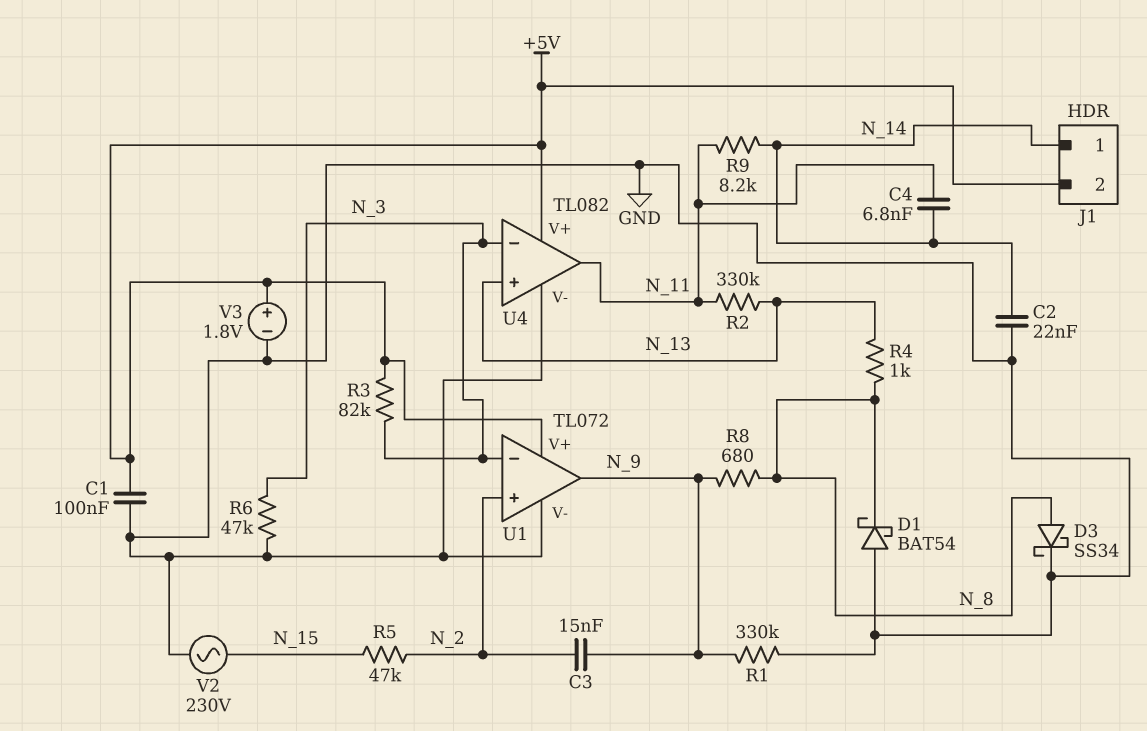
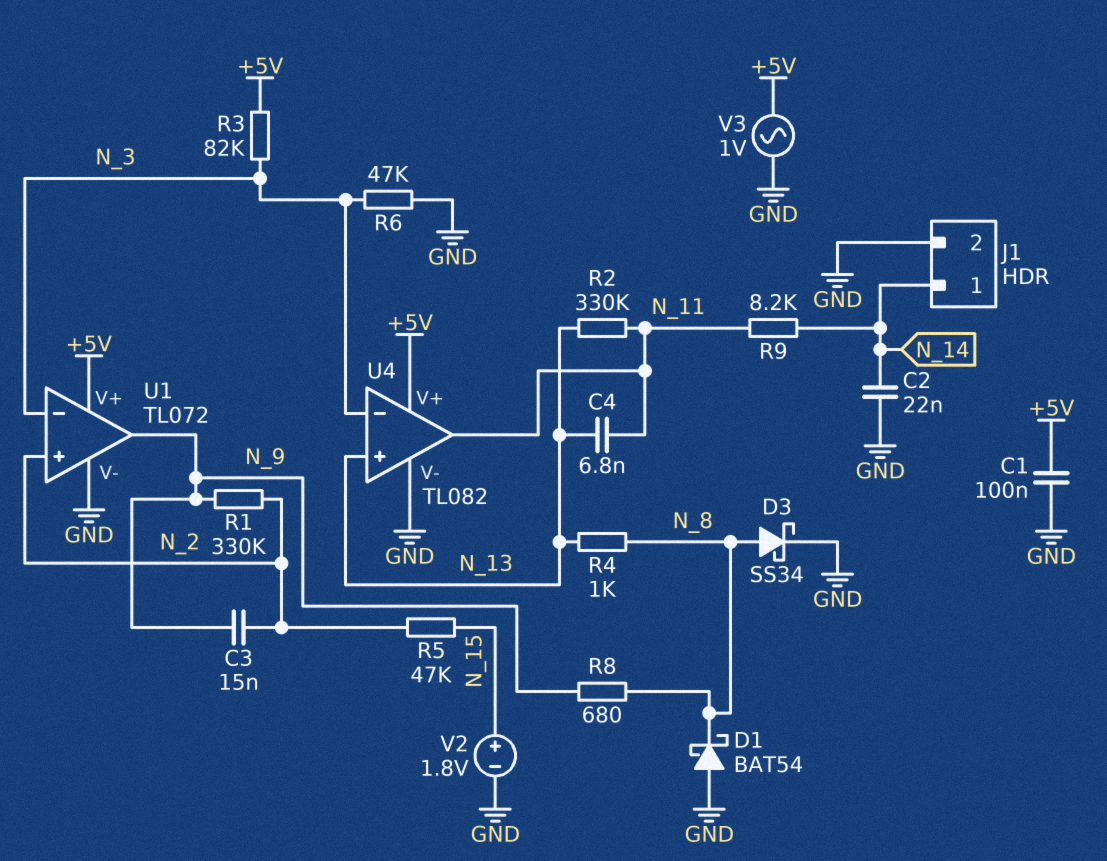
C4: 6.8nF (N_11, N_14) -> 6.8nF (N_11, N_13)
J1 pin 2: +5V -> GND
R1: 330k (GND, N_9) -> 330k (N_2, N_9)
V2: AC 230V (GND, N_15) -> 1.8V (plus N_15, minus GND)
V3: 1.8V (plus +5V, minus GND) -> AC 1V (+5V, GND)

